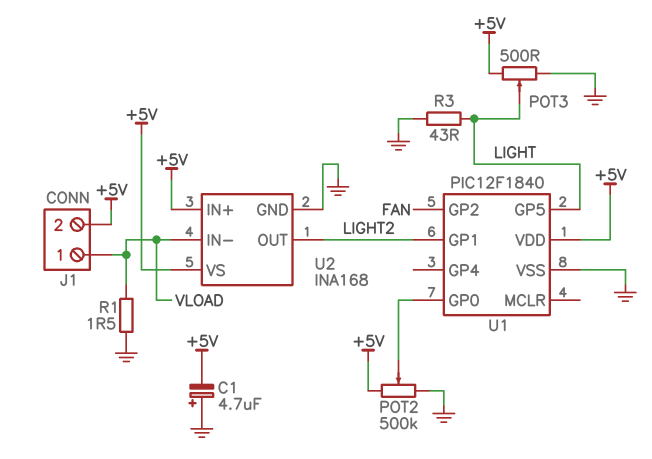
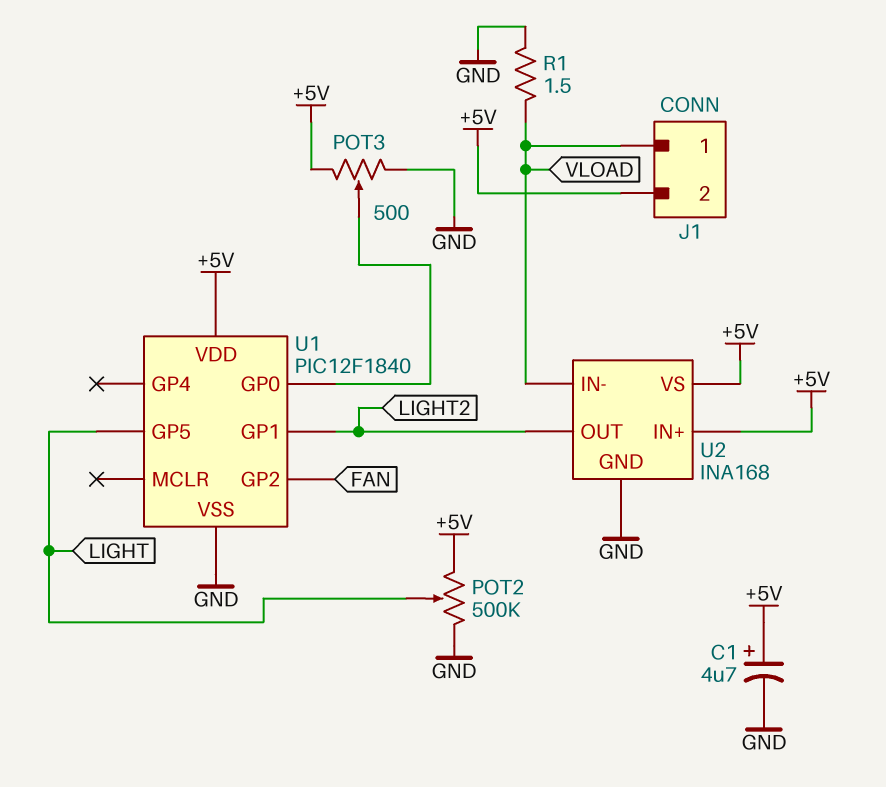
C1: 4.7uF (plus GND, minus +5V) -> 4.7uF (plus +5V, minus GND)
POT2: 500k (+5V, GND, wiper U1/GP0) -> 500k (+5V, GND, wiper LIGHT)
POT3: 500 (+5V, GND, wiper LIGHT) -> 500 (+5V, GND, wiper U1/GP0)
R3: 43 (GND, LIGHT) -> none

